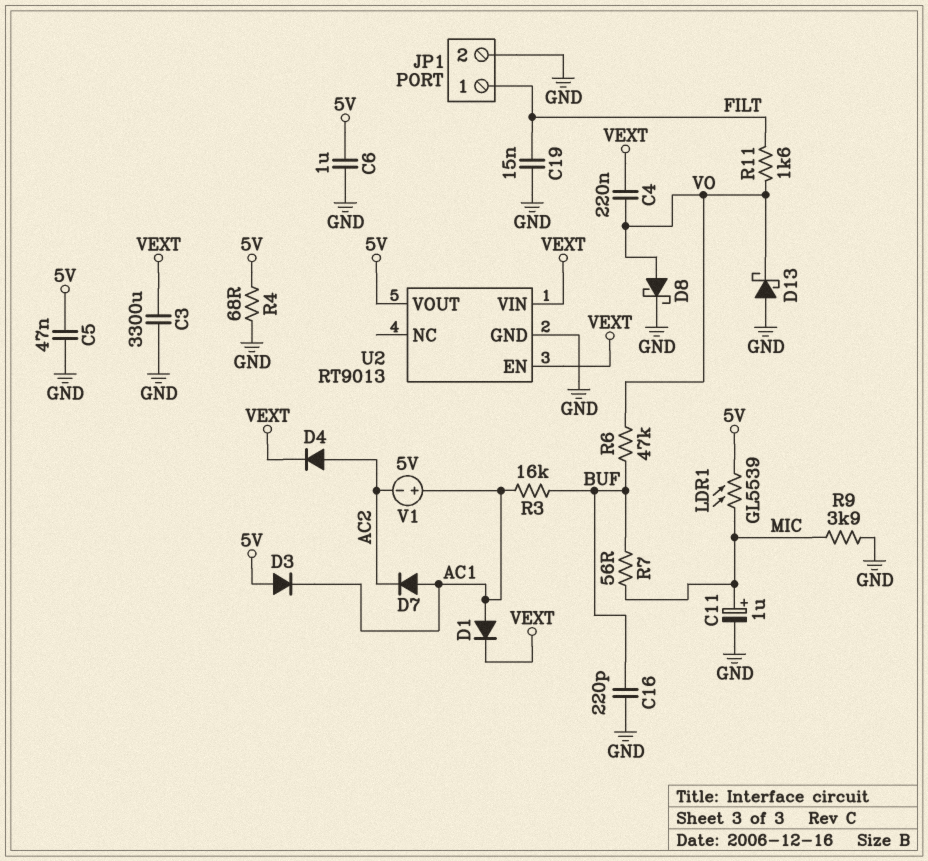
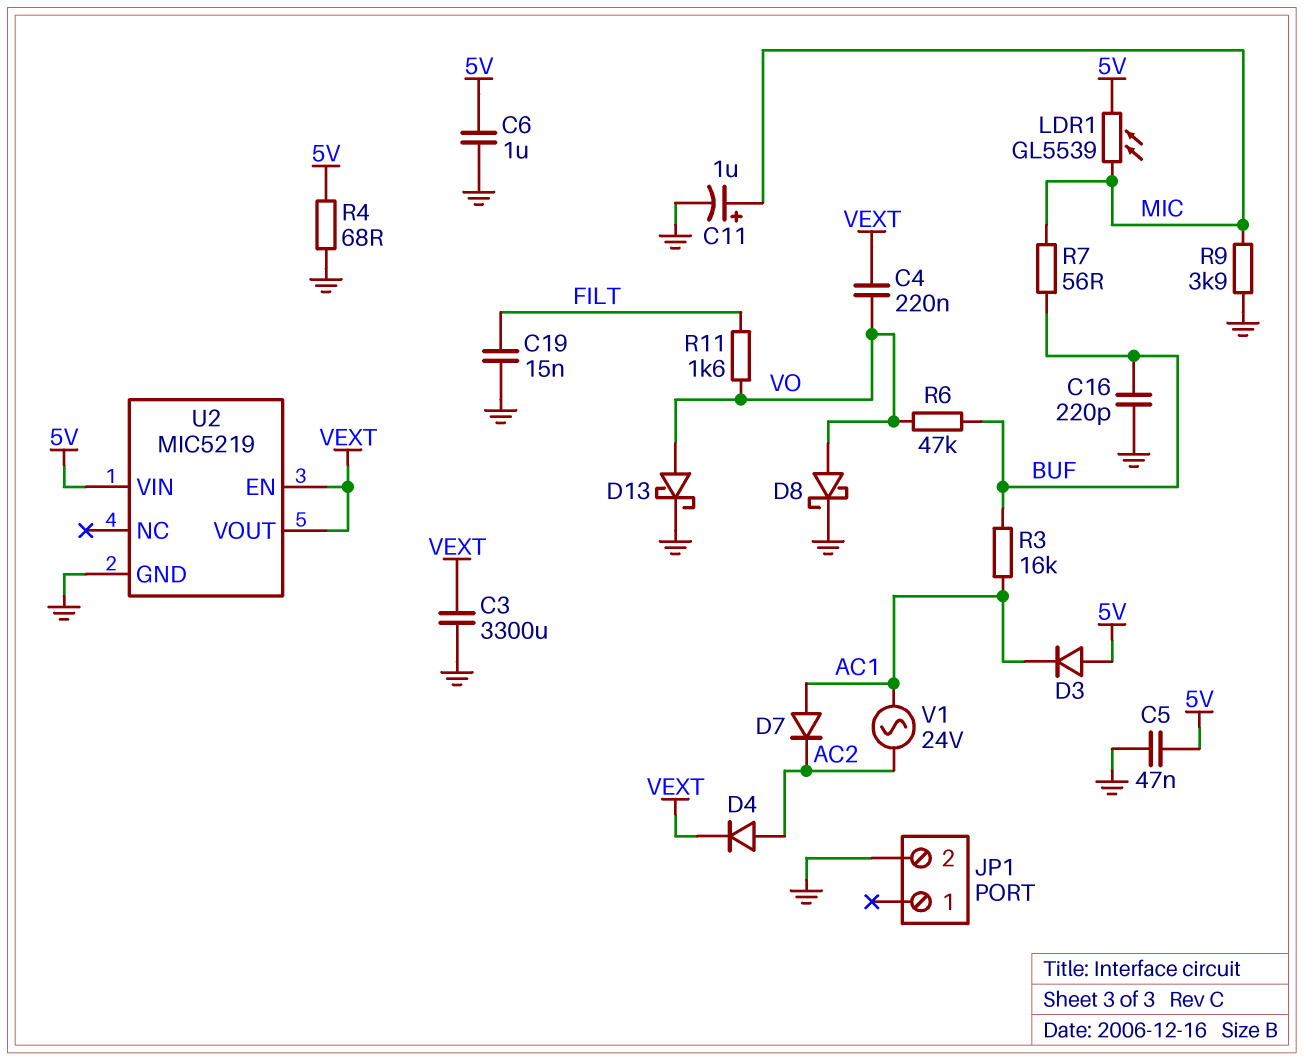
D1: diode (A AC1, K VEXT) -> none
D13: schottky (A GND, K VO) -> schottky (A VO, K GND)
JP1 pin 1: FILT -> none
U2: RT9013 -> MIC5219
U2 pin VIN: VEXT -> 5V
U2 pin VOUT: 5V -> VEXT
V1: 5V (plus AC1, minus AC2) -> AC 24V (AC1, AC2)

